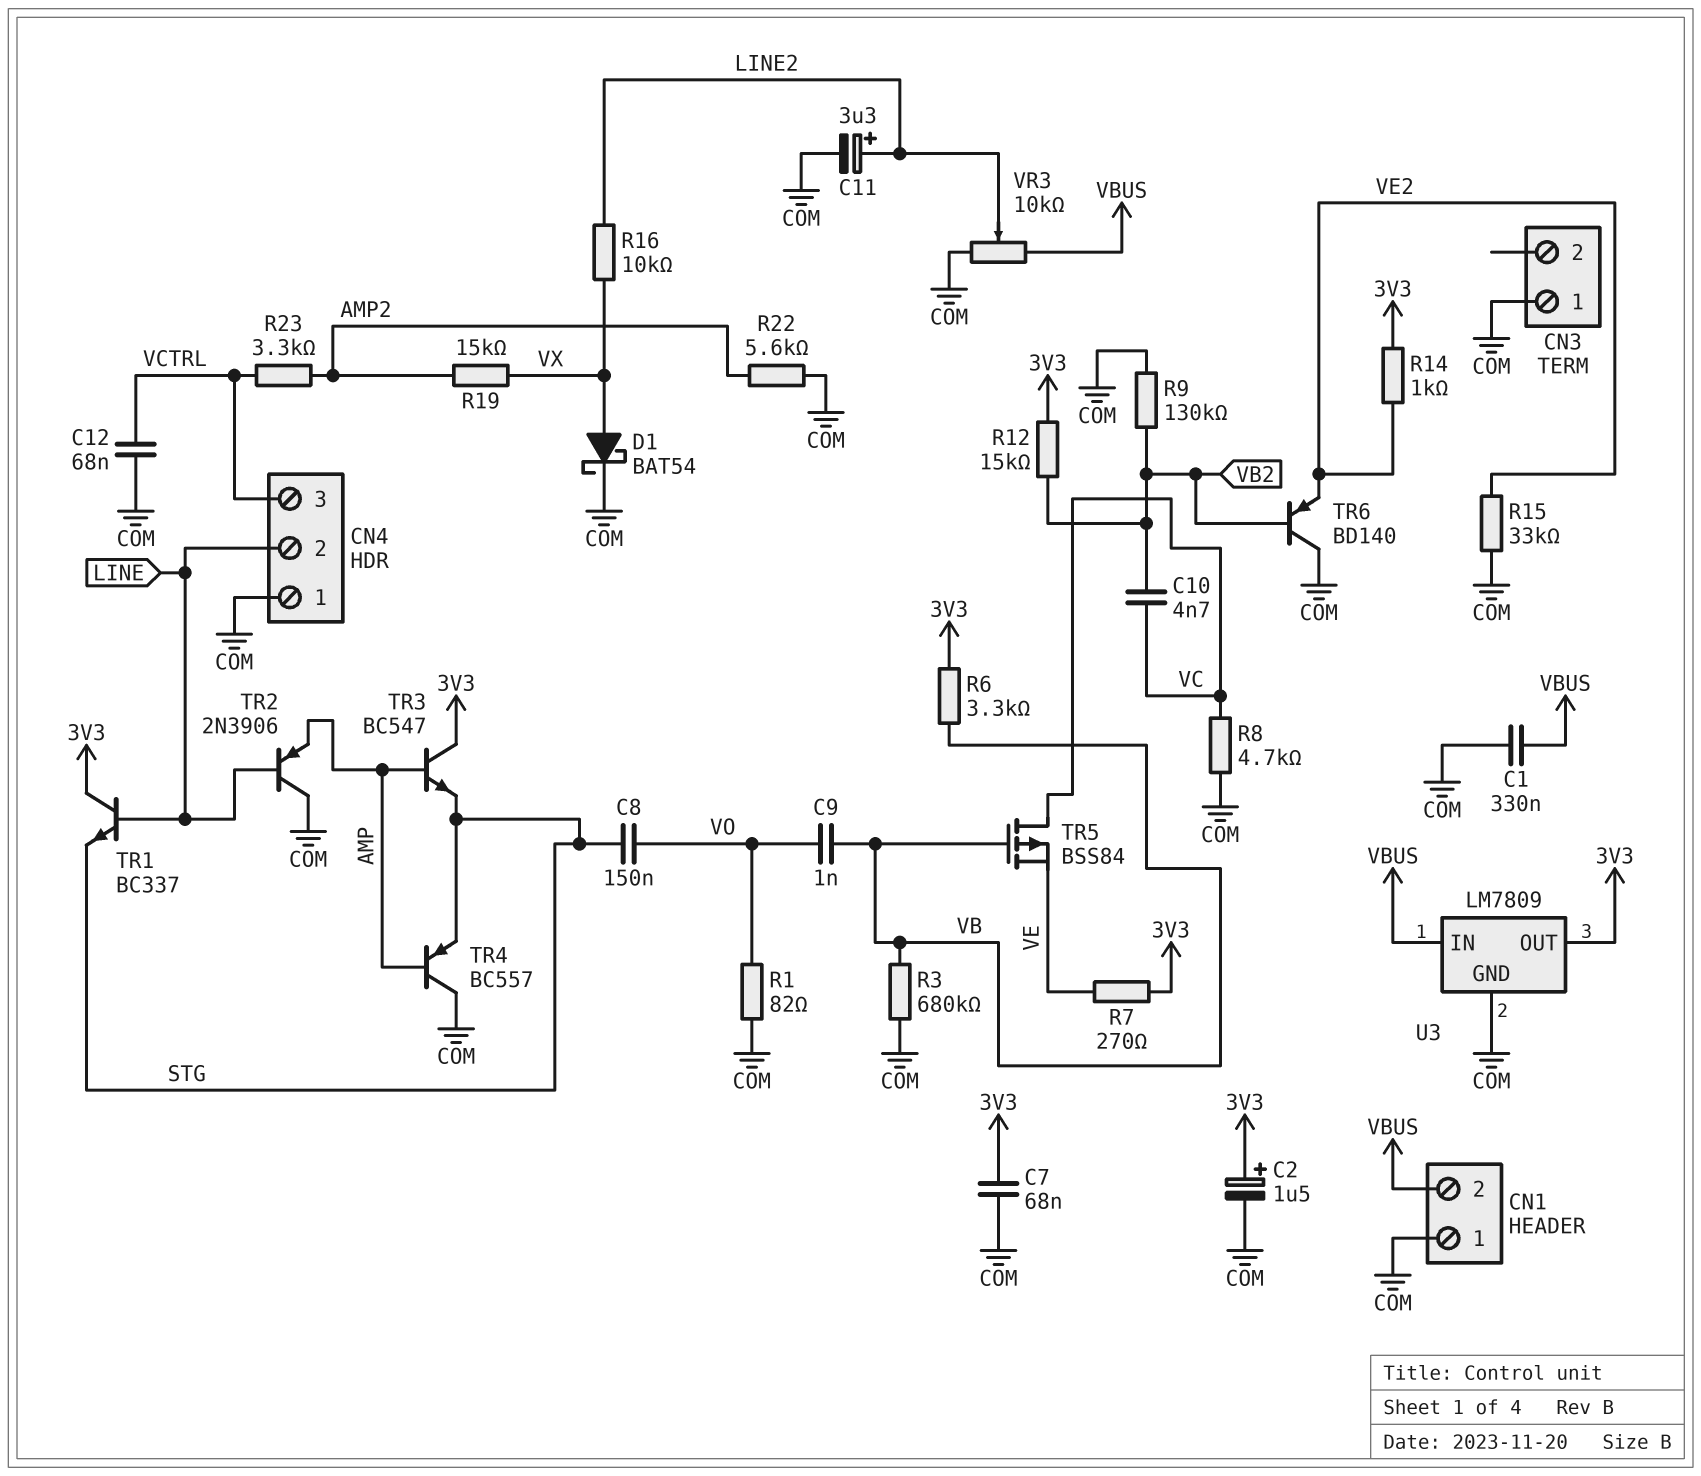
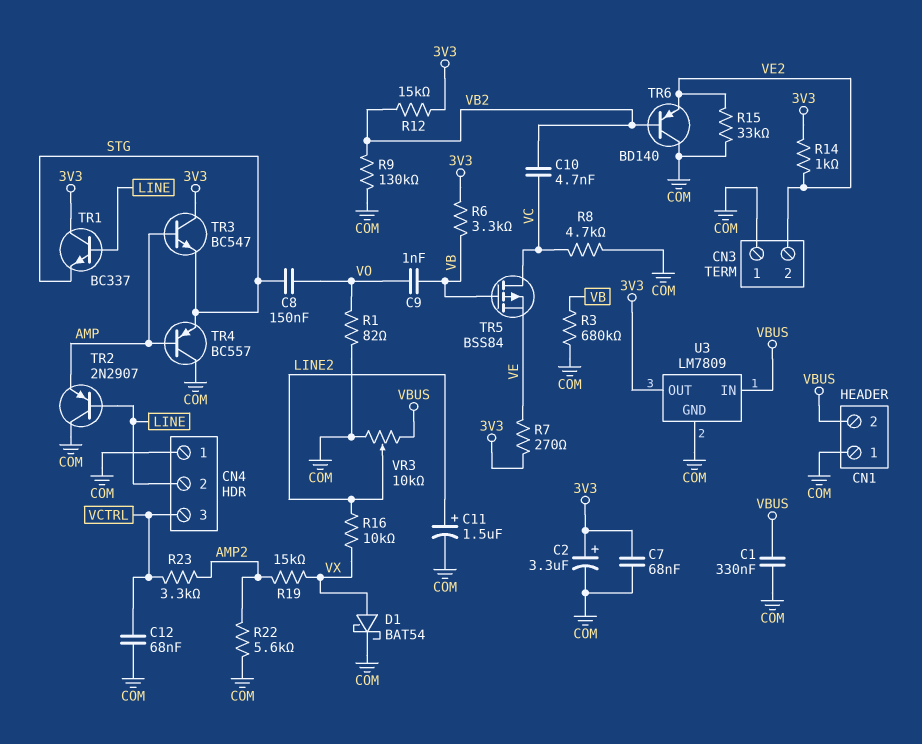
C2: 1.5uF (plus 3V3, minus COM) -> 3.3uF (plus 3V3, minus COM)
C11: 3.3uF (plus LINE2, minus COM) -> 1.5uF (plus LINE2, minus COM)
CN3 pin 2: none -> VE2
TR2: PNP 2N3906 (B LINE, C COM, E AMP) -> PNP 2N2907 (B LINE, C COM, E AMP)

